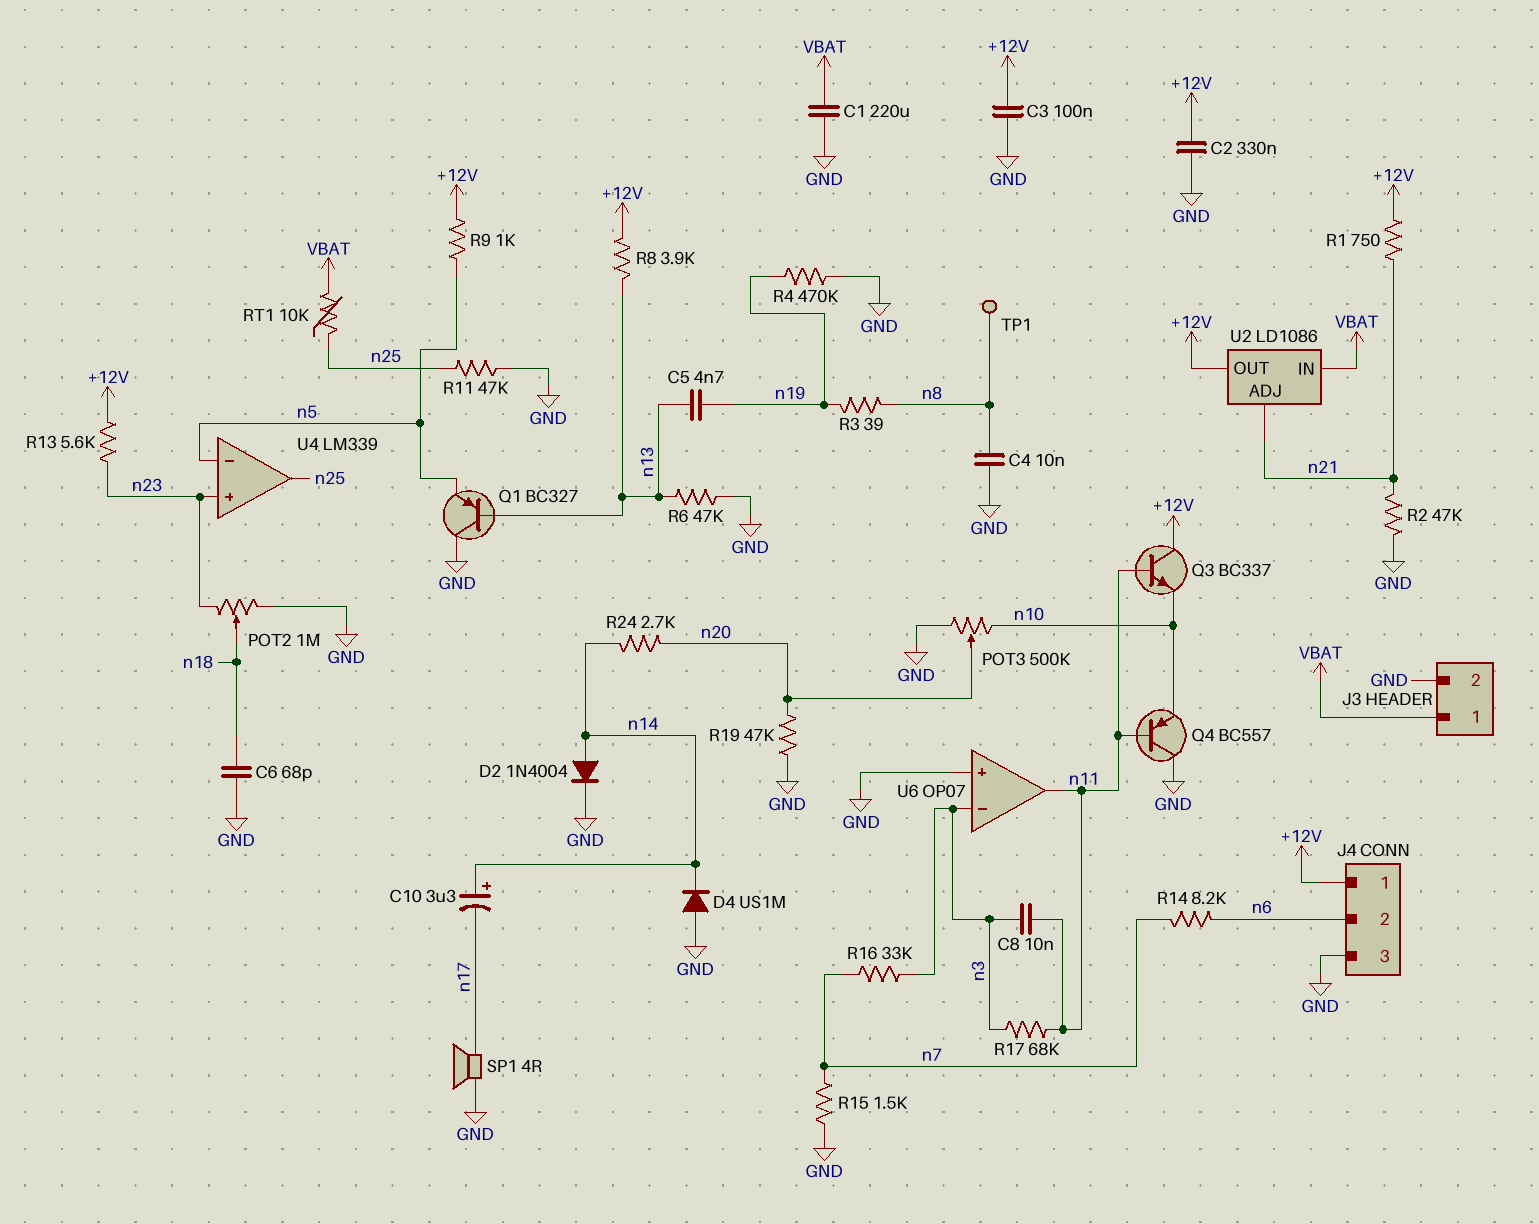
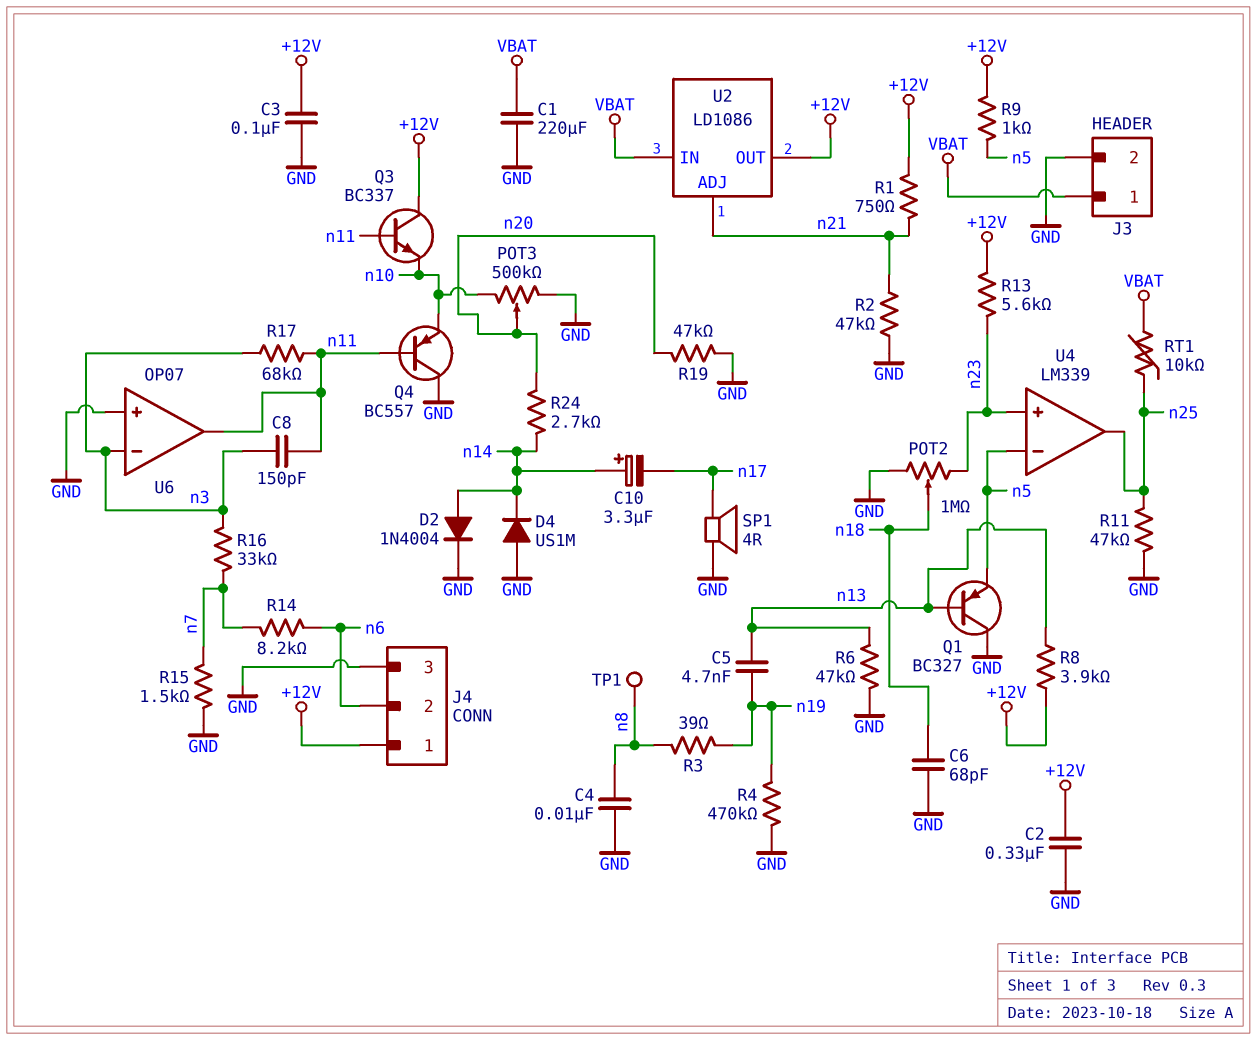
C8: 10nF (n3, n11) -> 150pF (n3, n11)

